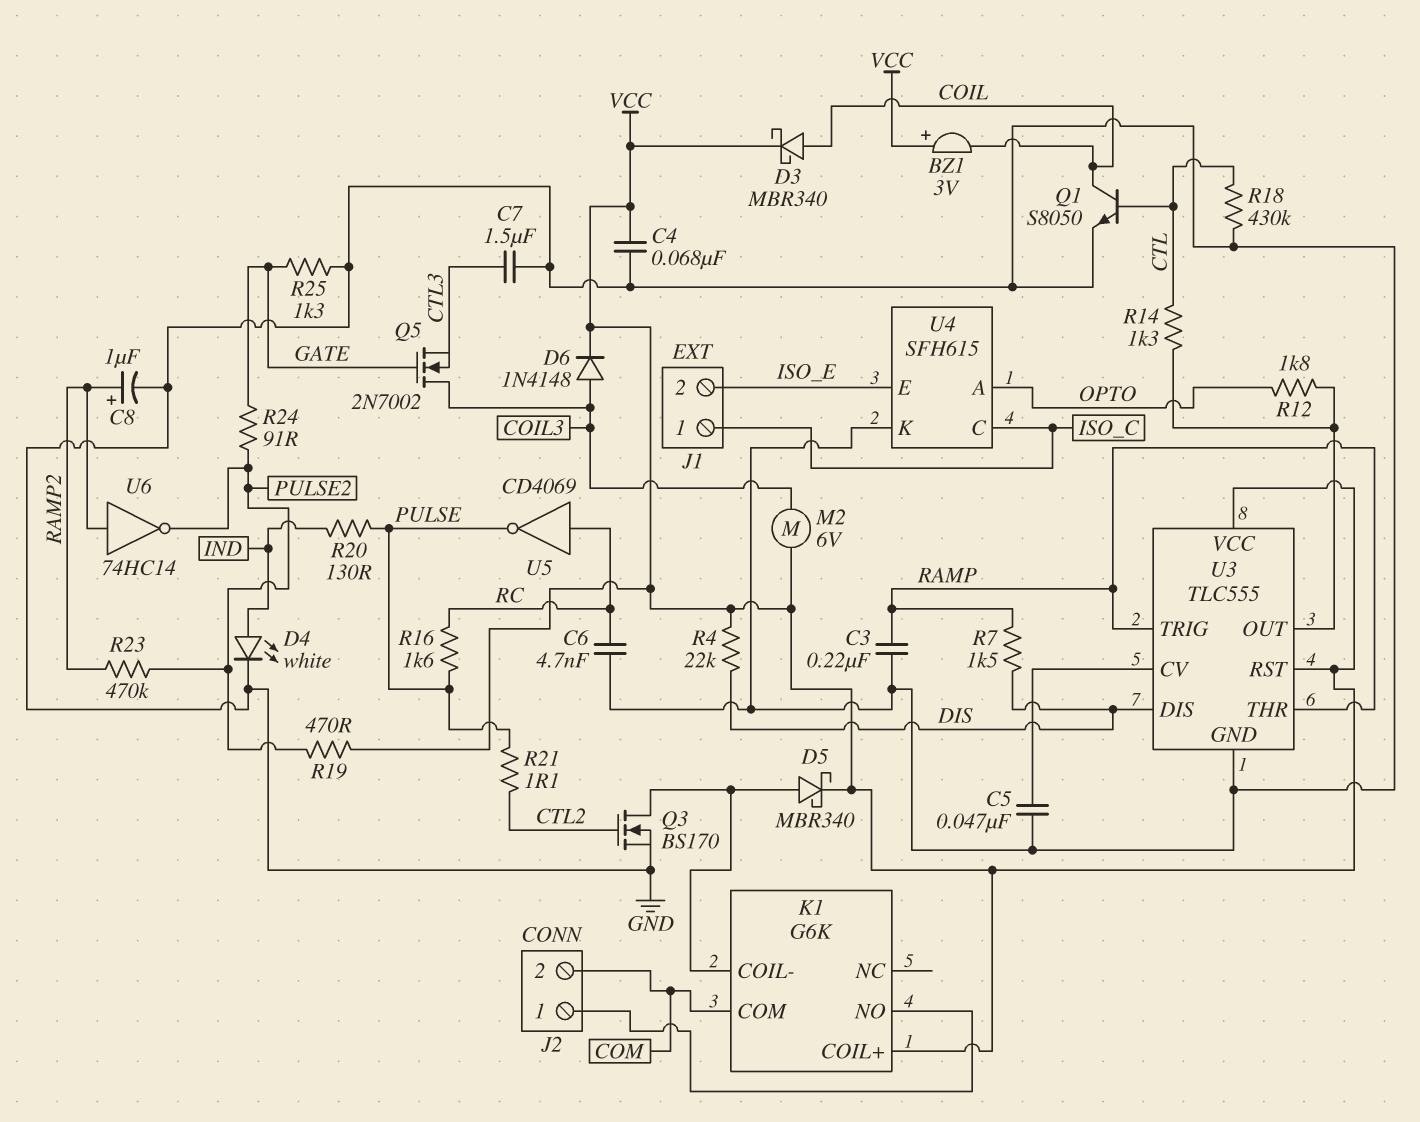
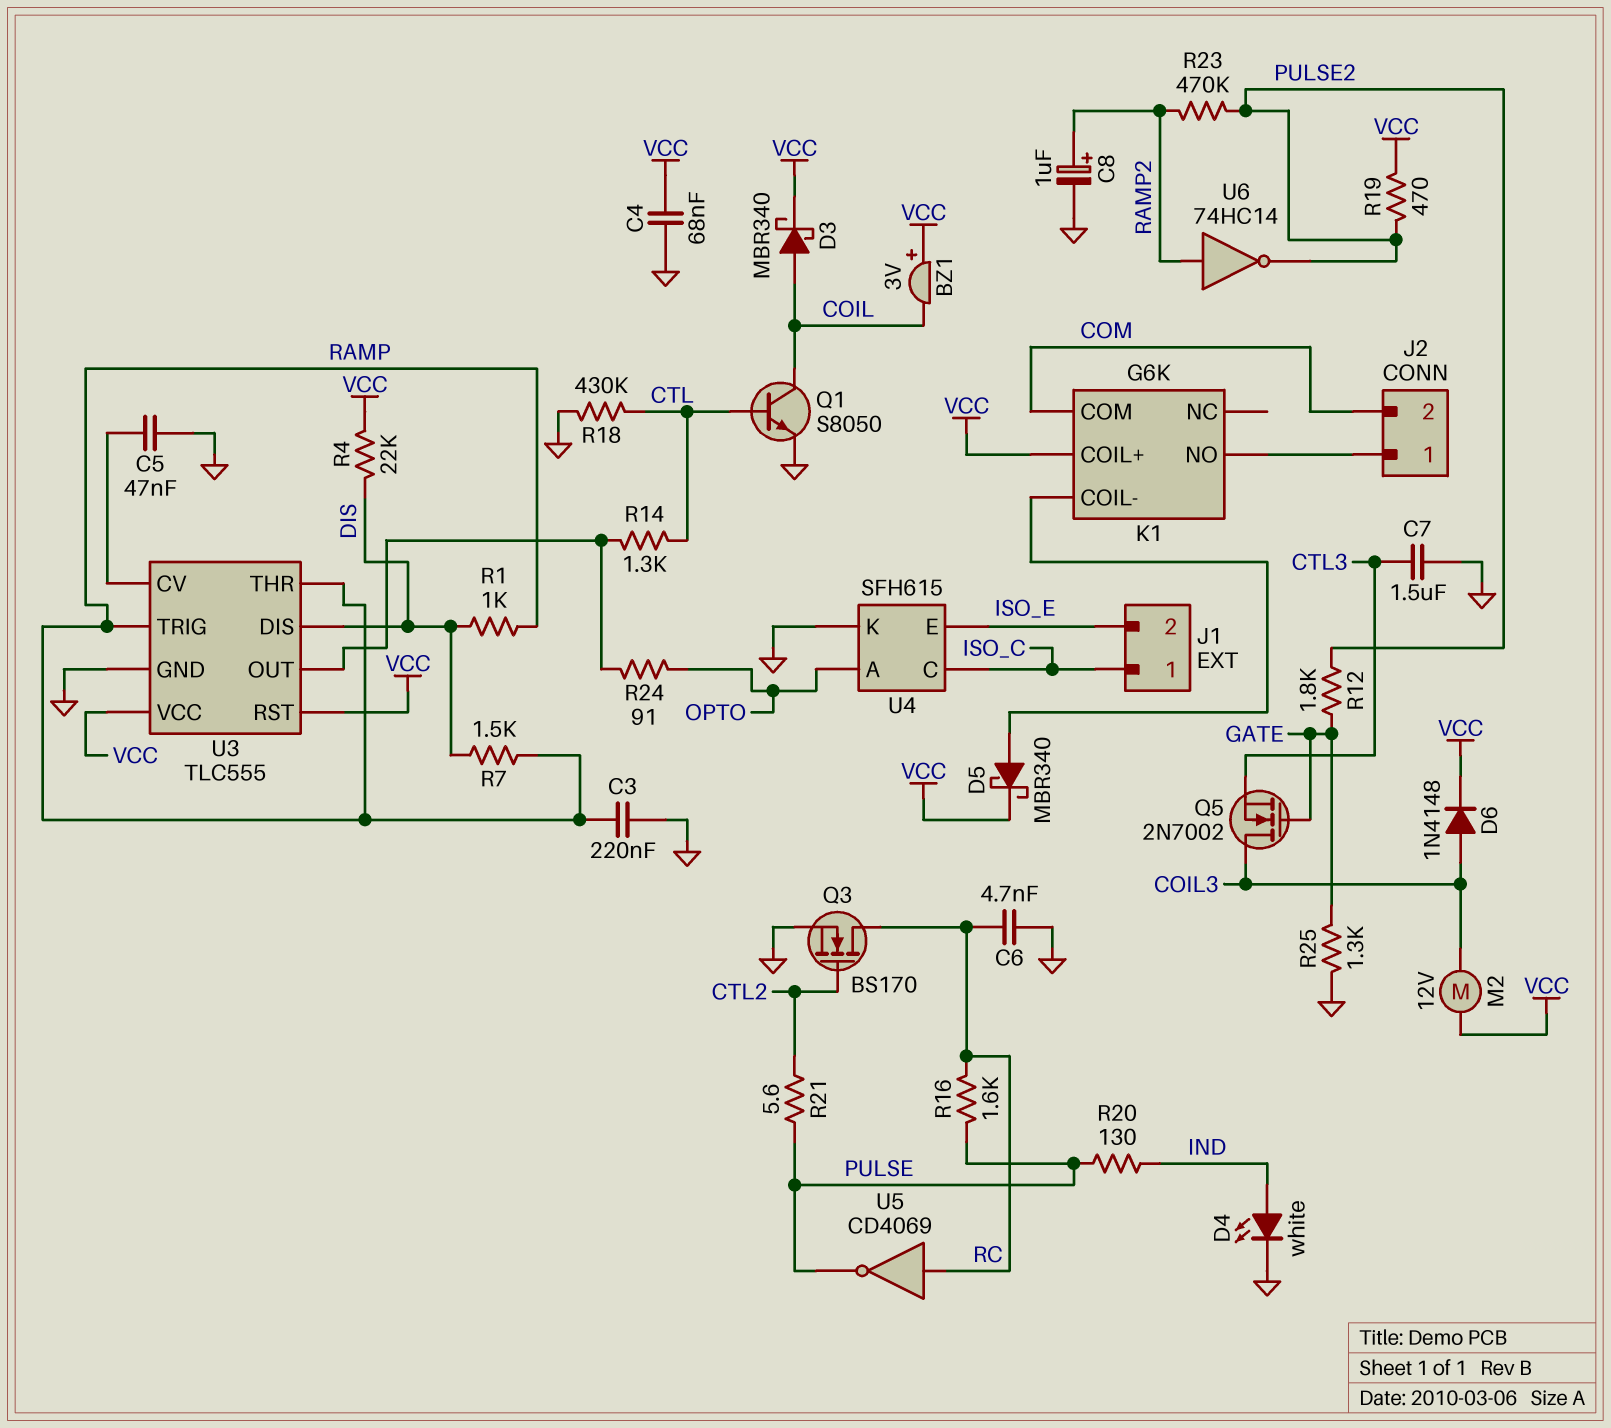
M2: motor 6V (COIL3, VCC) -> motor 12V (COIL3, VCC)
Q3: NMOS BS170 (G CTL2, D K1/COIL-, S GND) -> NMOS BS170 (G CTL2, D RC, S GND)
R1: none -> 1k (DIS, RAMP)
R12: 1.8k (OPTO, U3/OUT) -> 1.8k (GATE, PULSE2)
R21: 1.1 (CTL2, PULSE) -> 5.6 (CTL2, PULSE)
R24: 91 (GATE, PULSE2) -> 91 (OPTO, U3/OUT)

